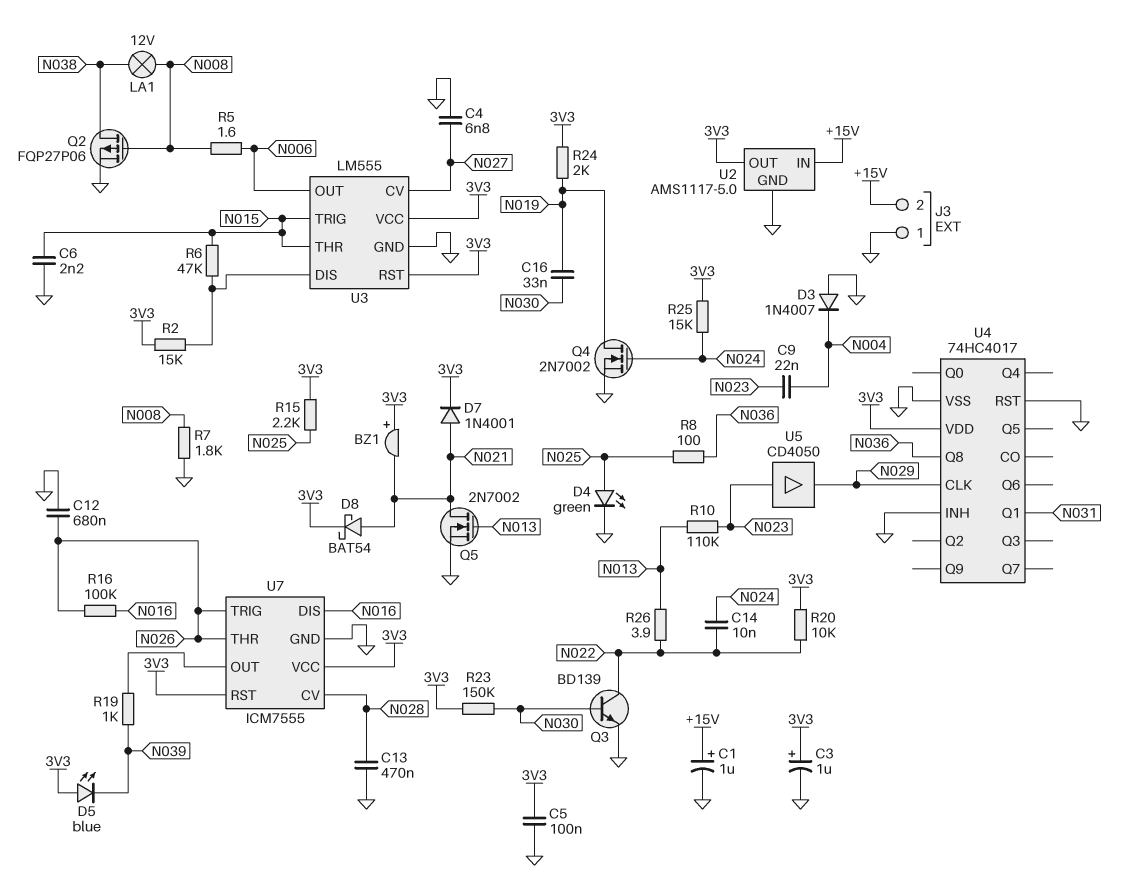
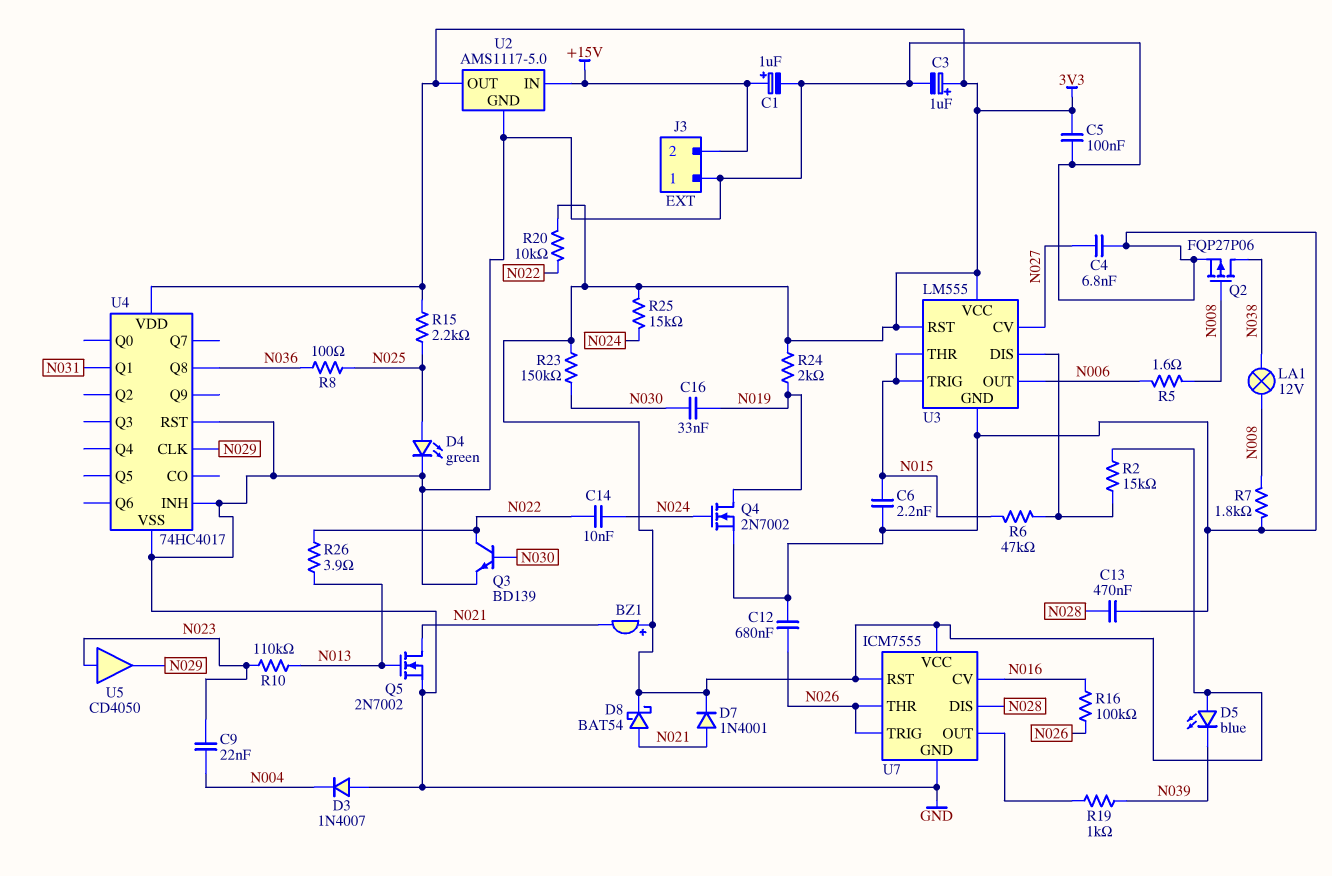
U7 pin CV: N028 -> N016
U7 pin DIS: N016 -> N028

